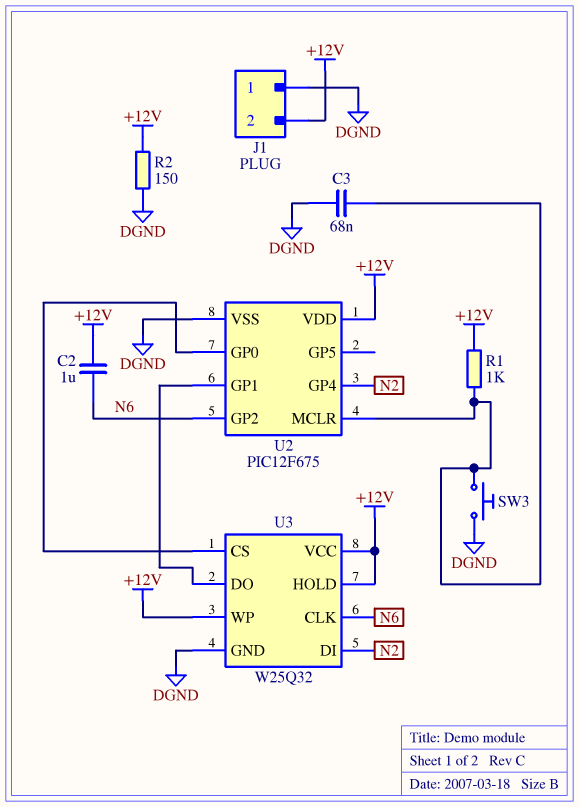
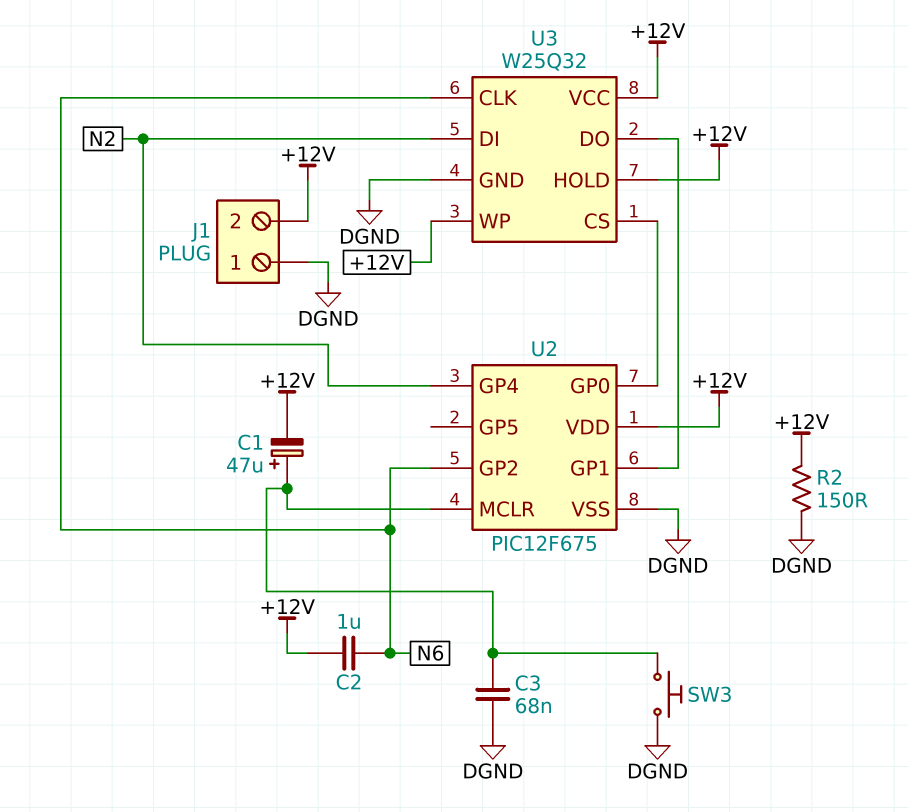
C1: none -> 47uF (plus U2/MCLR, minus +12V)
R1: 1k (+12V, U2/MCLR) -> none

